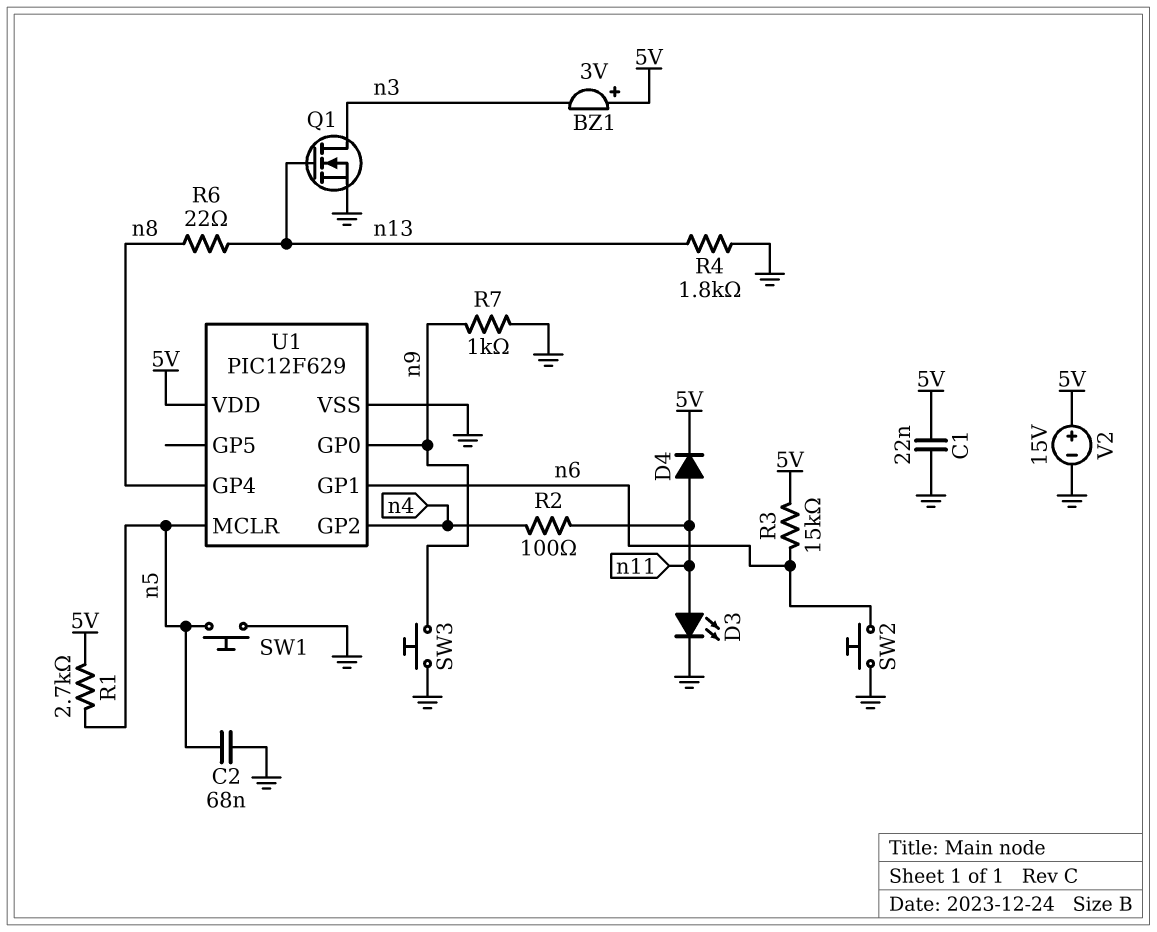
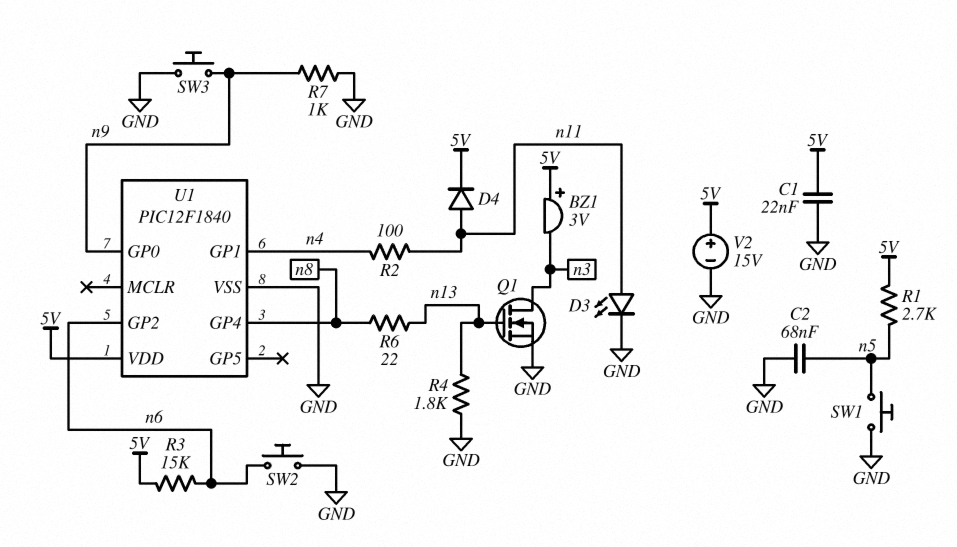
U1: PIC12F629 -> PIC12F1840
U1 pin GP1: n6 -> n4
U1 pin GP2: n4 -> n6
U1 pin MCLR: n5 -> none

